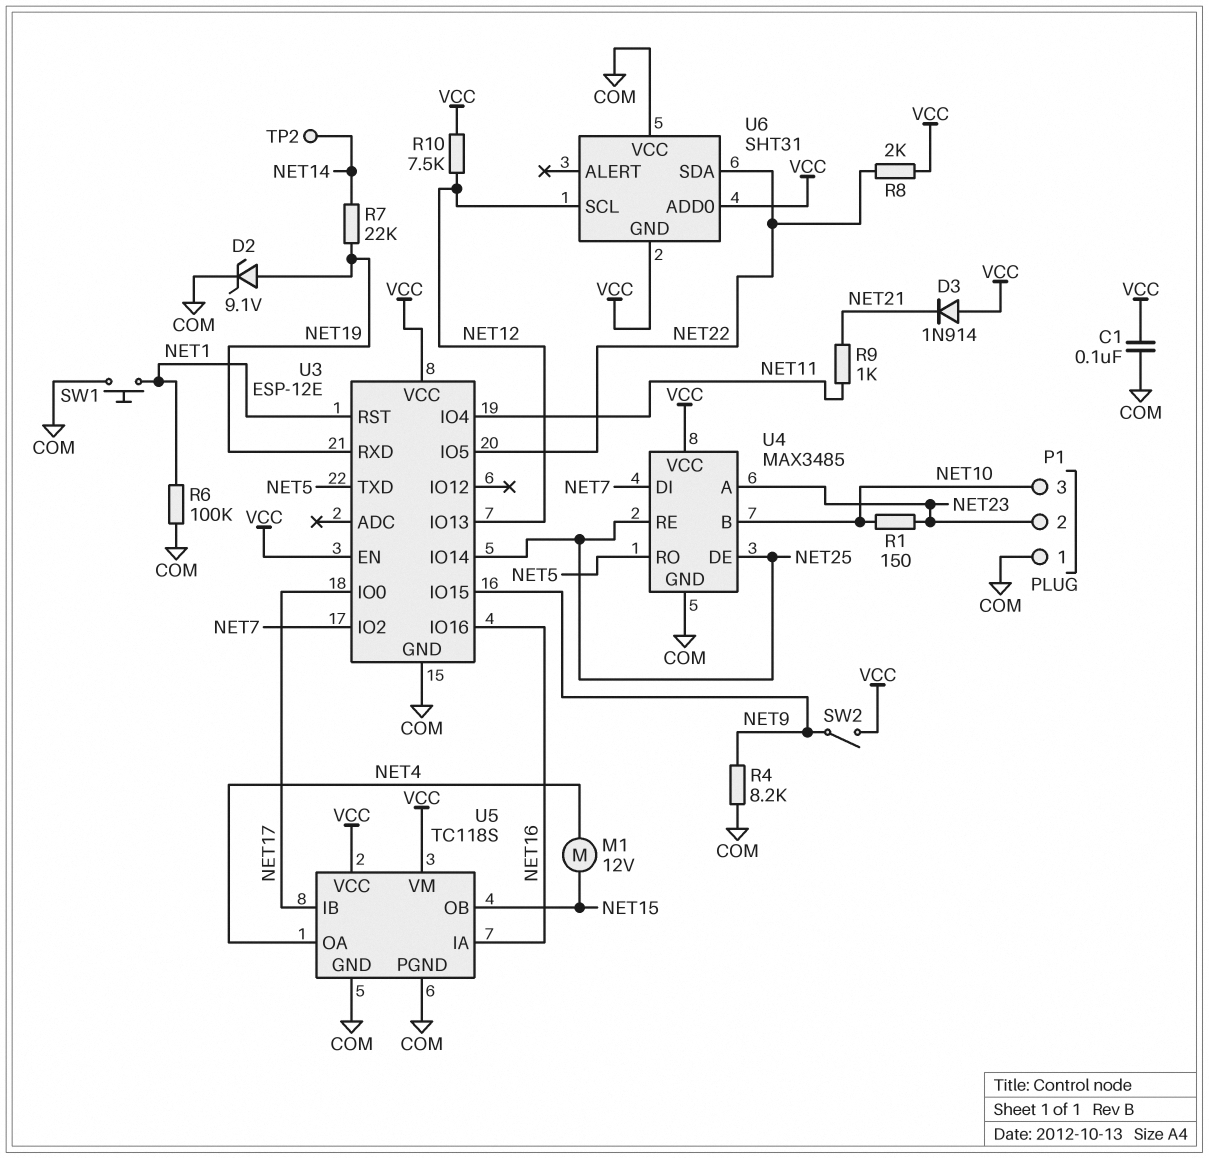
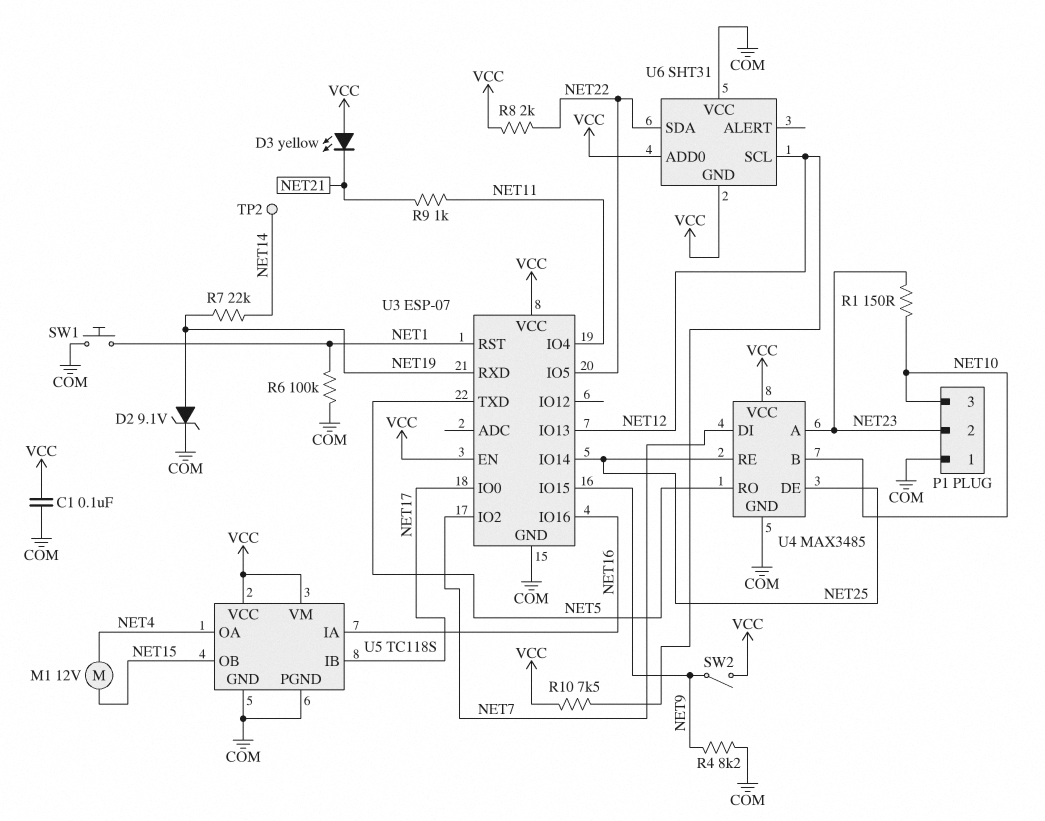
D3: diode 1N914 (A VCC, K NET21) -> LED yellow (A VCC, K NET21)
U3: ESP-12E -> ESP-07

